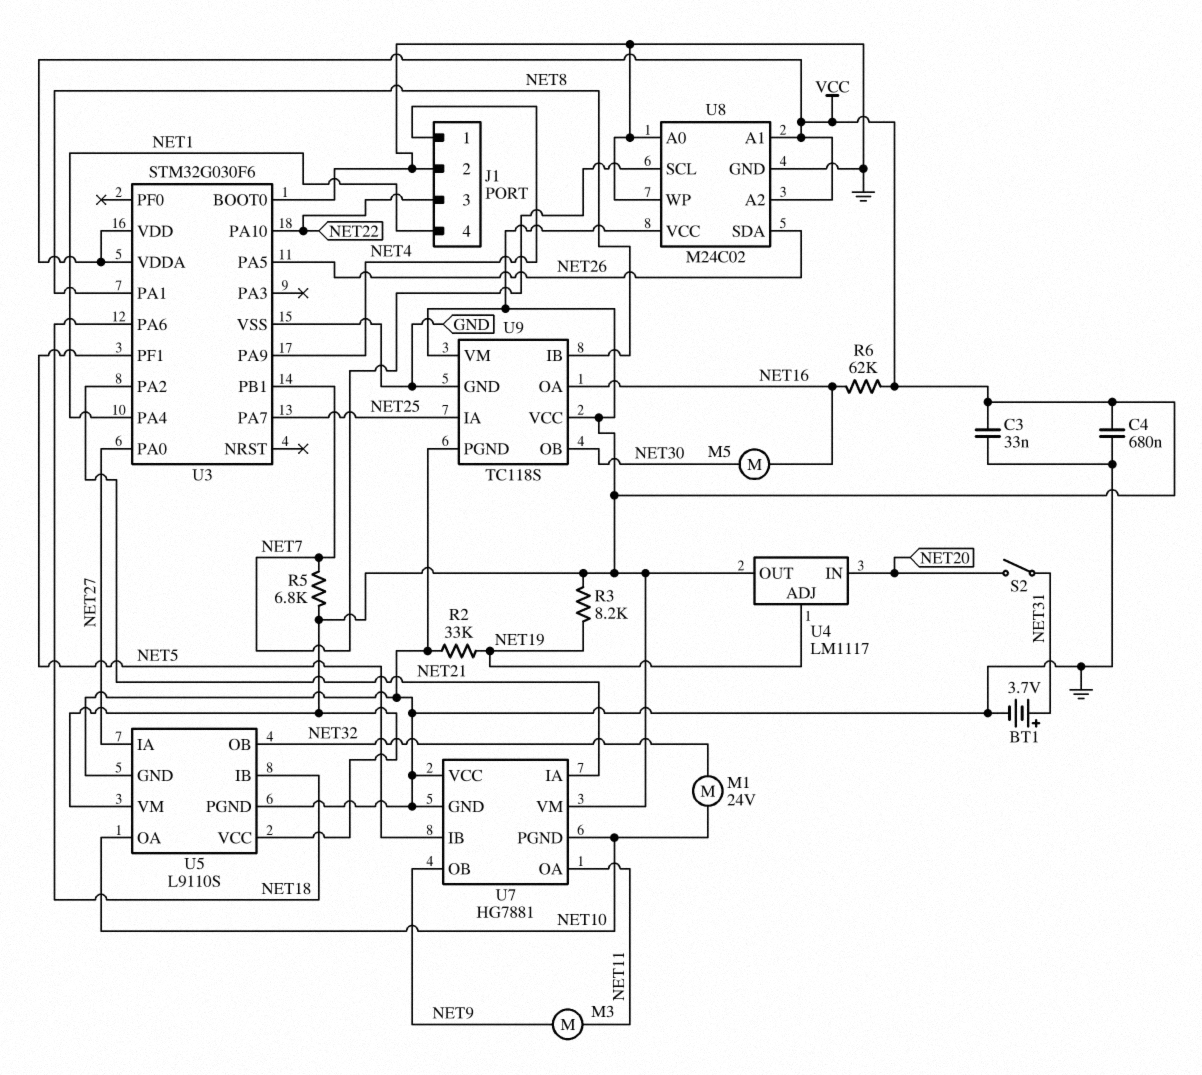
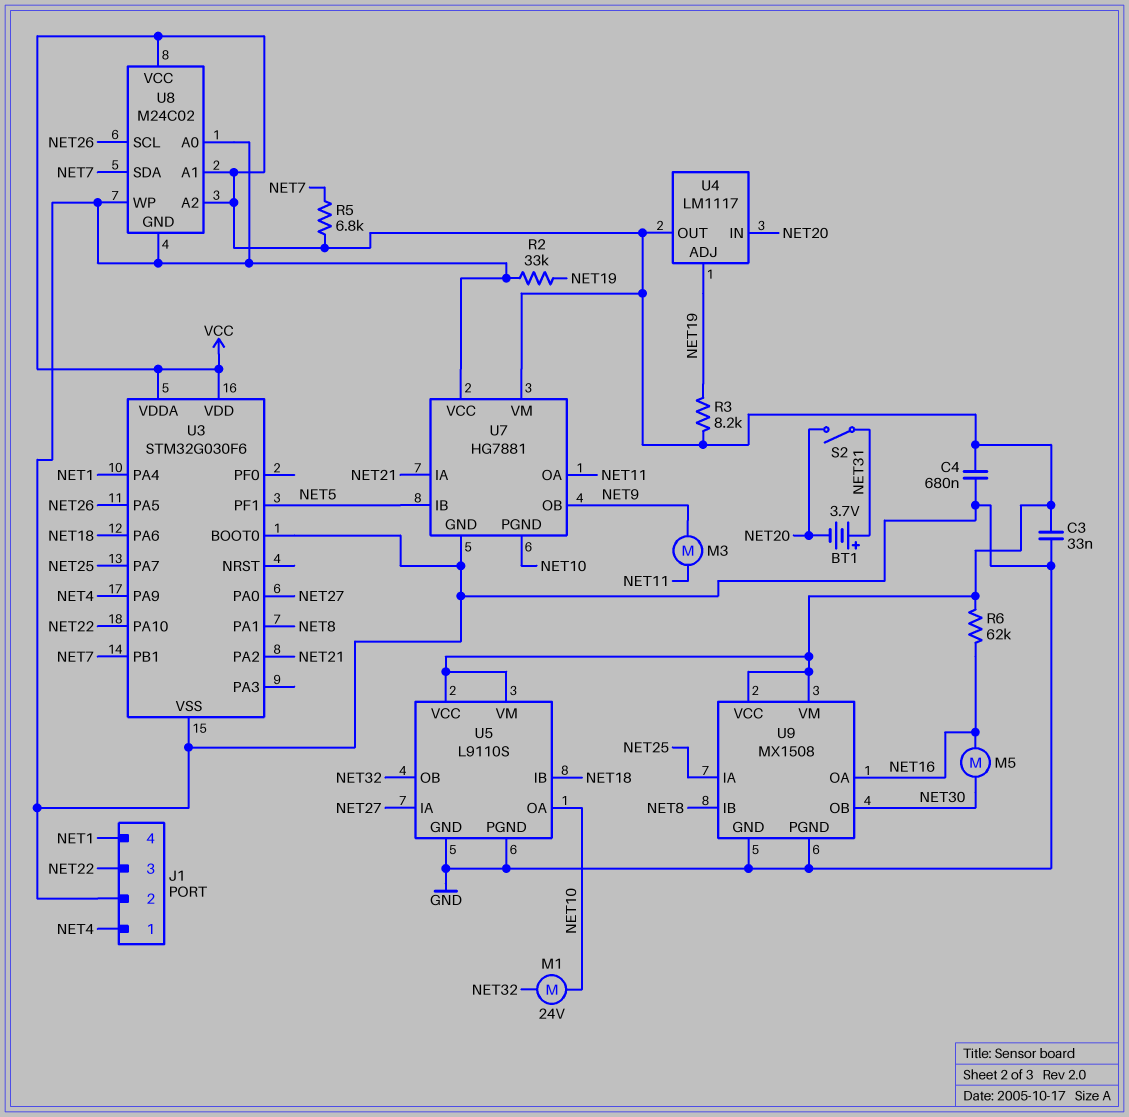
BT1: 3.7V (plus NET31, minus GND) -> 3.7V (plus NET31, minus NET20)
U8 pin SCL: NET7 -> NET26
U8 pin SDA: NET26 -> NET7
U9: TC118S -> MX1508

